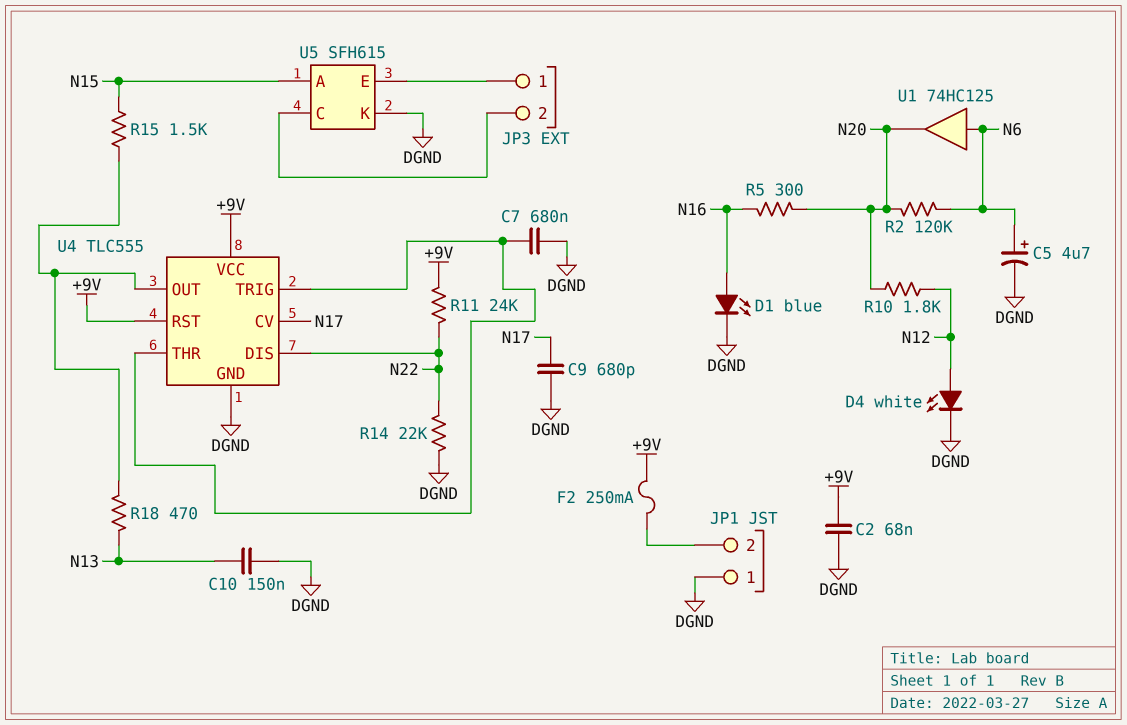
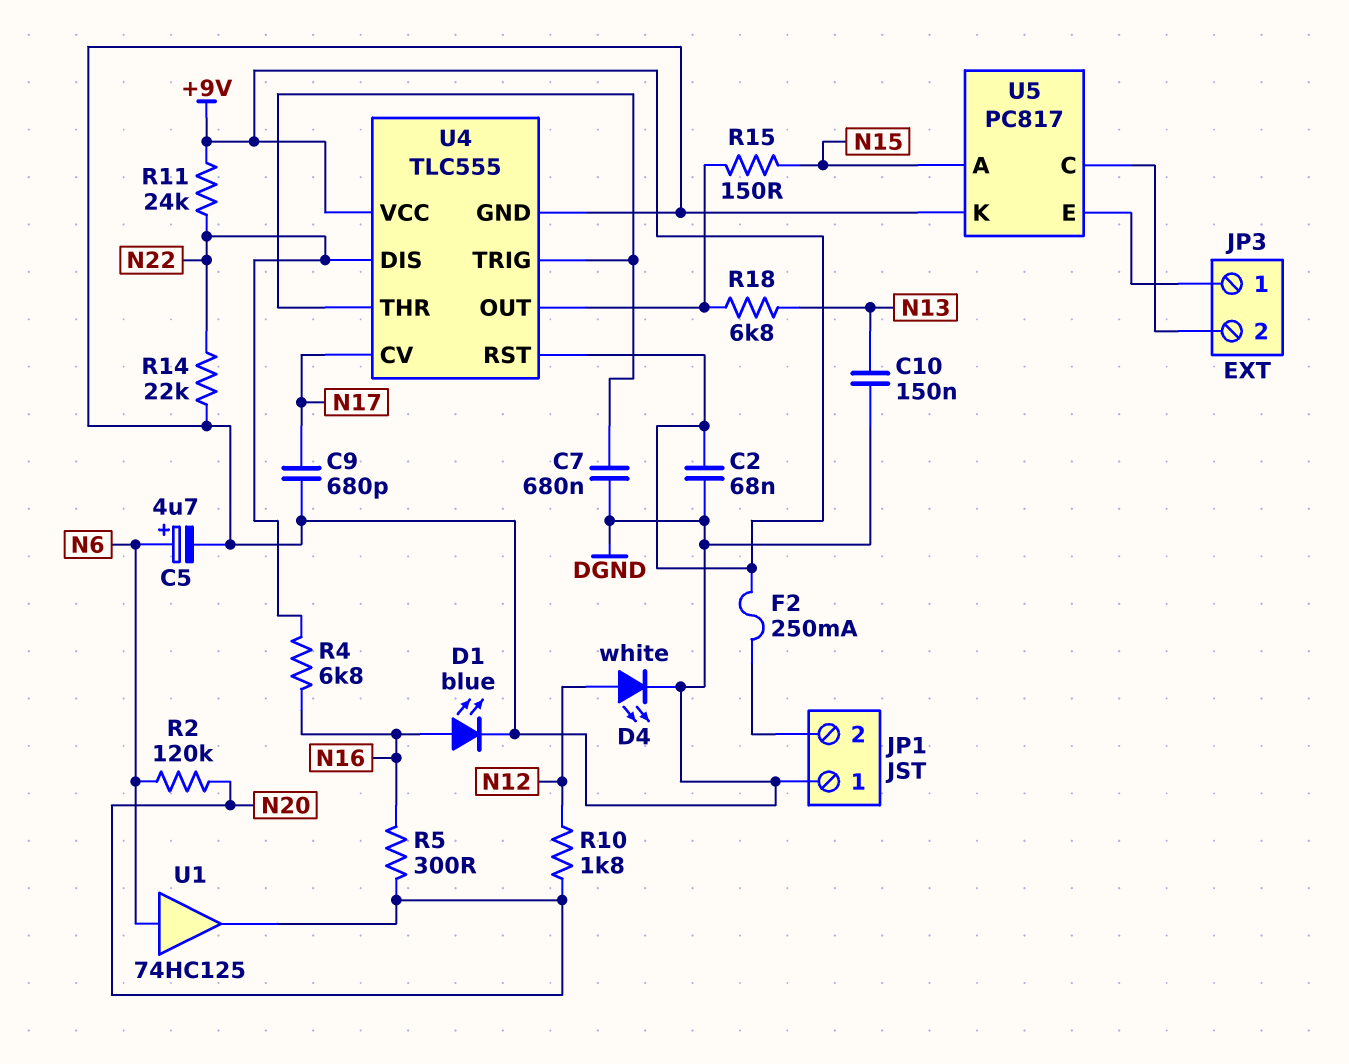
R4: none -> 6.8k (N16, N22)
R15: 1.5k (N15, U4/OUT) -> 150 (N15, U4/OUT)
R18: 470 (N13, U4/OUT) -> 6.8k (N13, U4/OUT)
U5: SFH615 -> PC817

